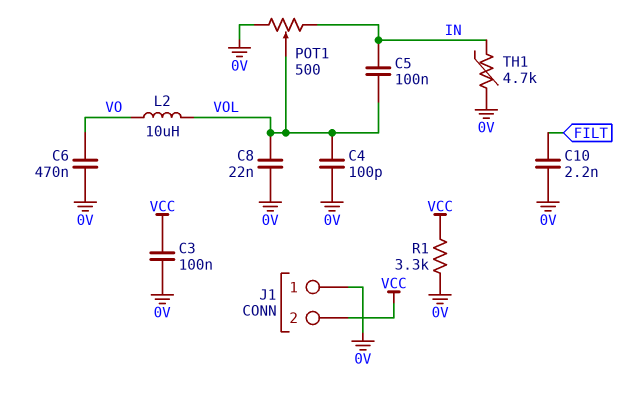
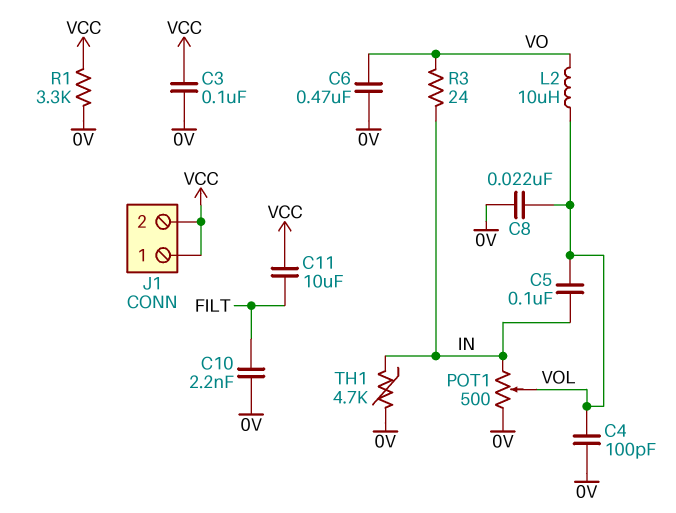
C11: none -> 10uF (FILT, VCC)
J1 pin 1: 0V -> VCC
R3: none -> 24 (IN, VO)

